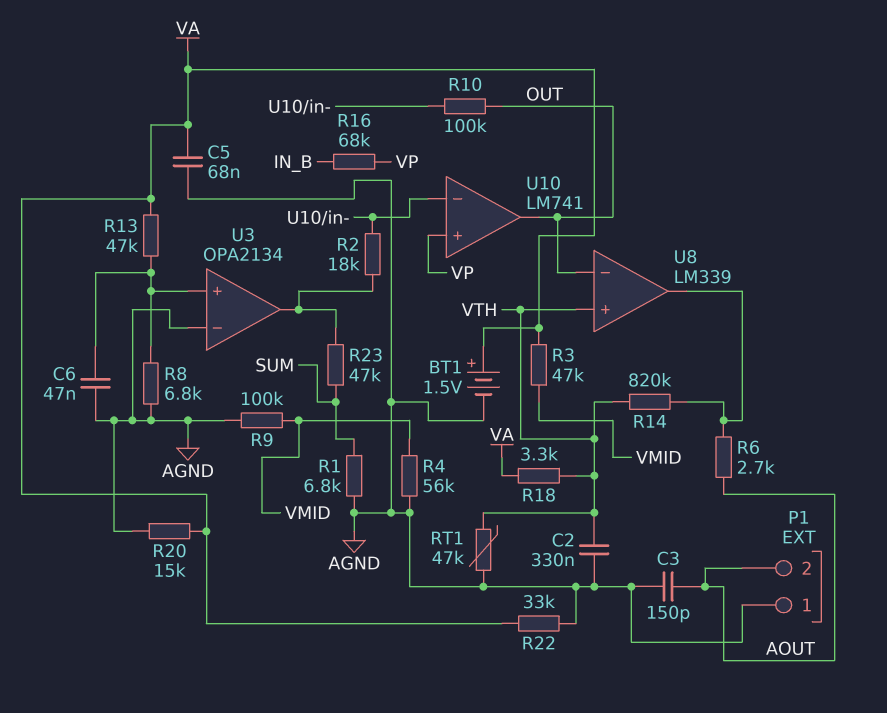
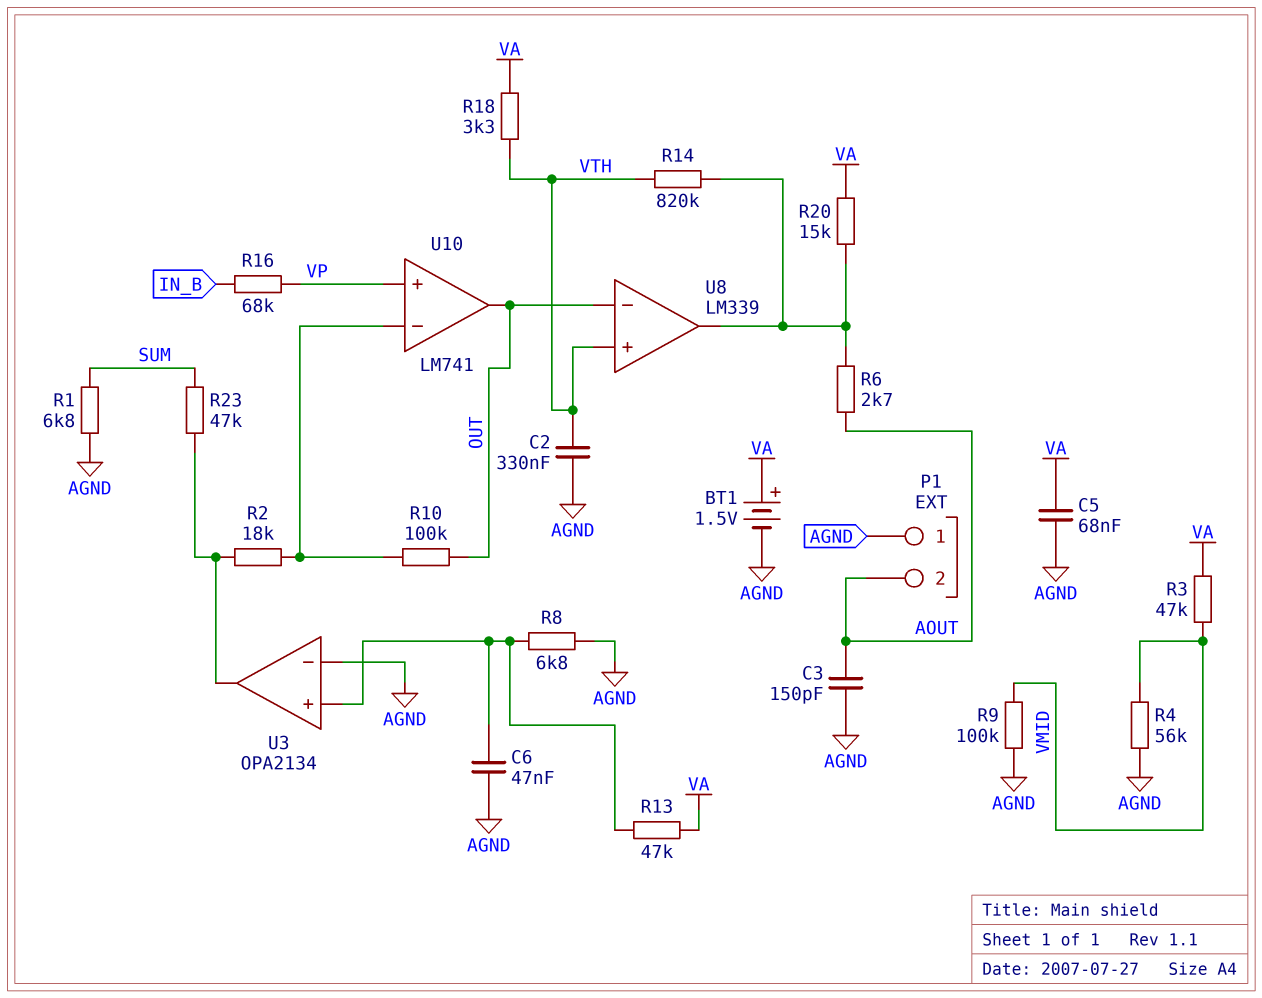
R20: 15k (AGND, VA) -> 15k (U8/out, VA)
R22: 33k (AGND, VA) -> none
RT1: 47k (AGND, VTH) -> none

